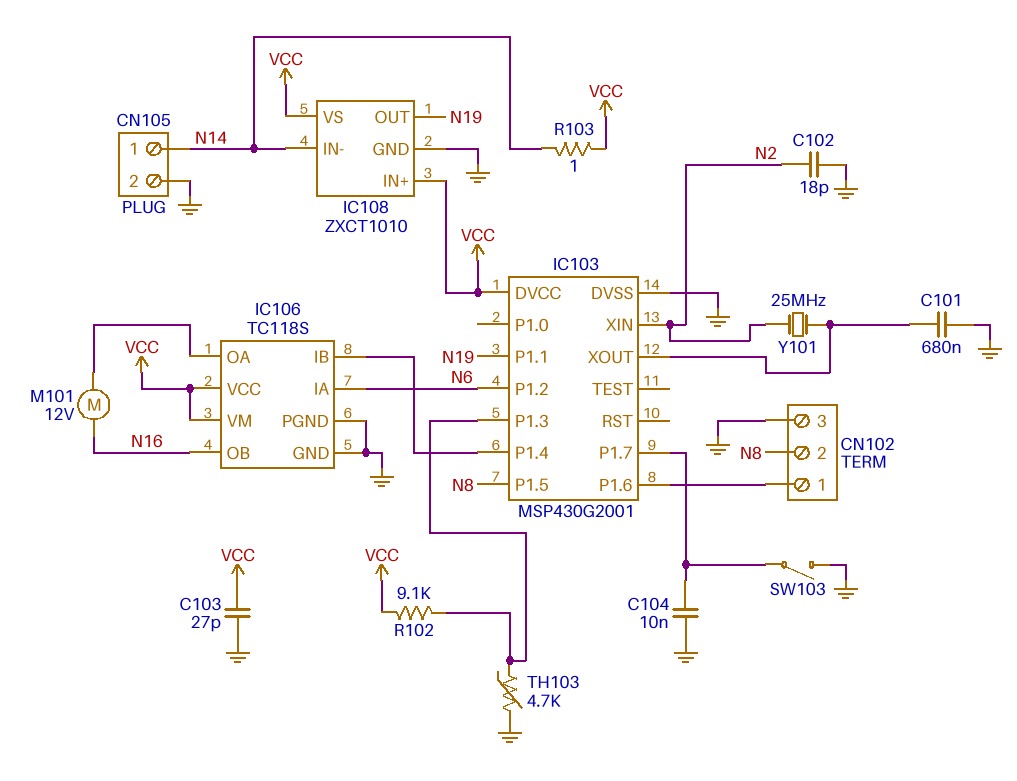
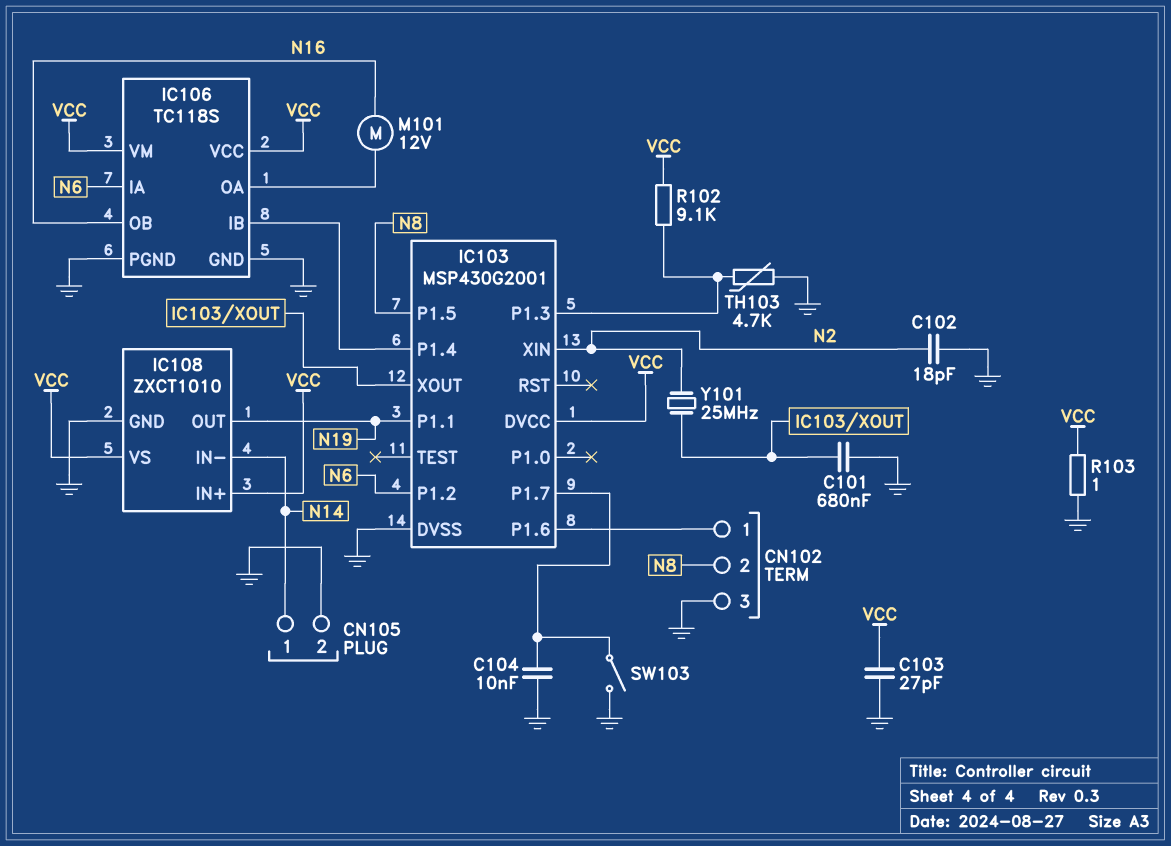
R103: 1 (N14, VCC) -> 1 (GND, VCC)

